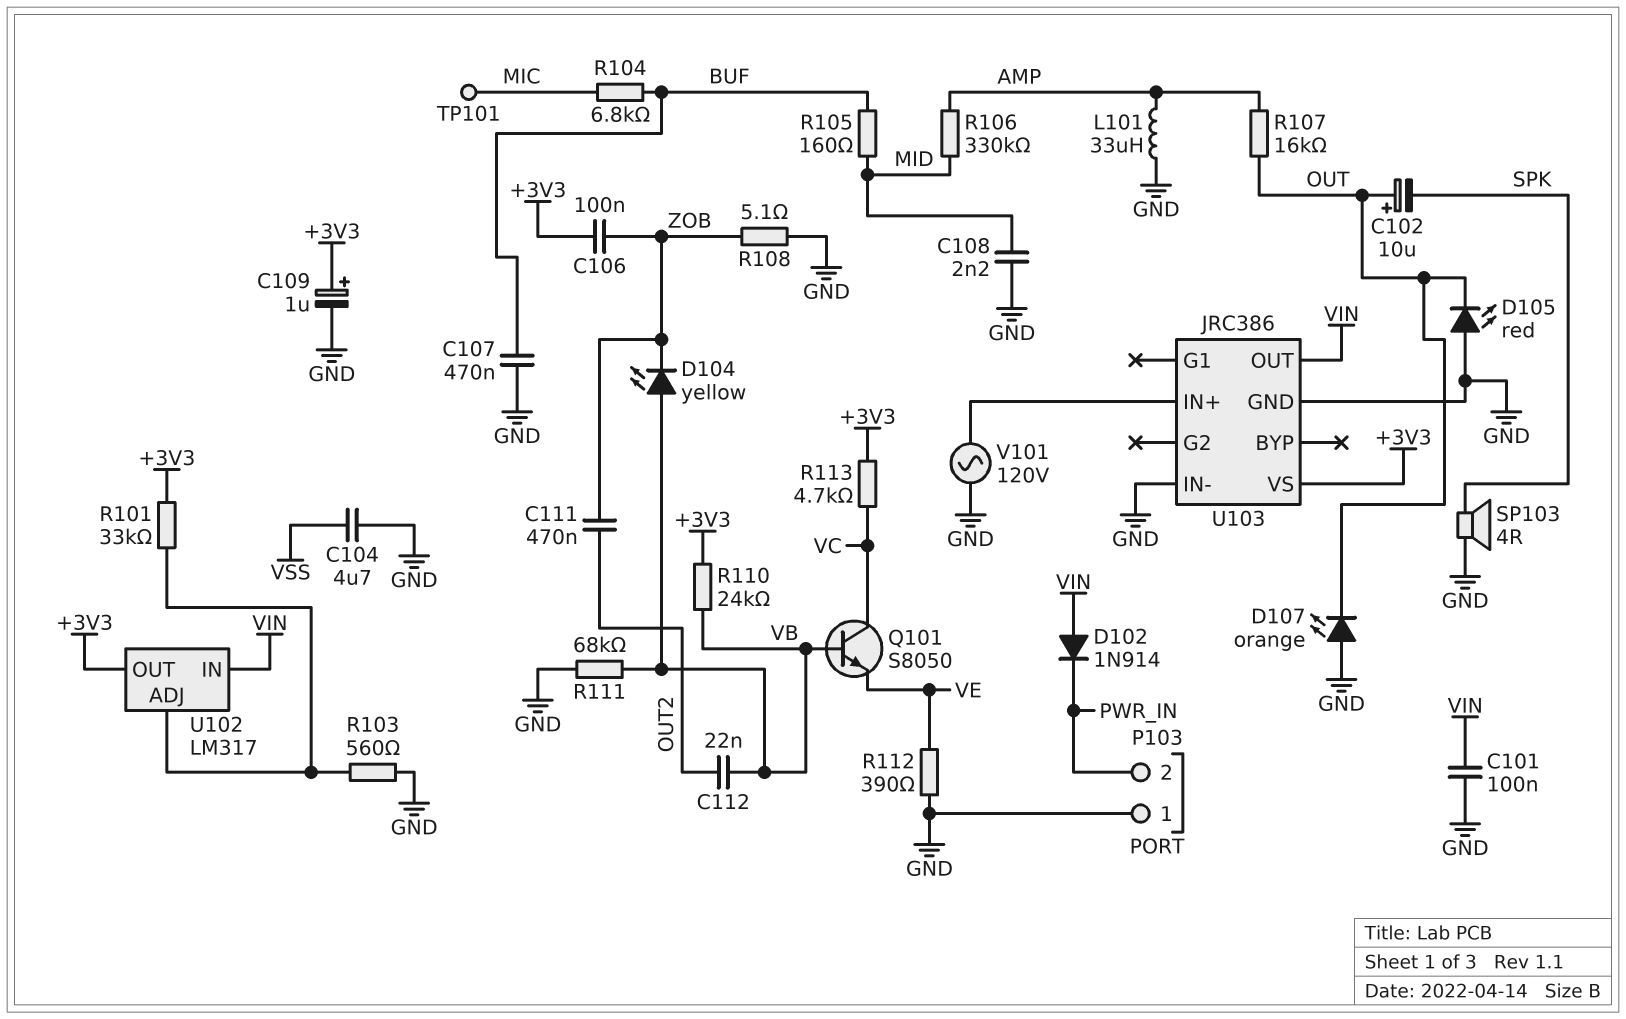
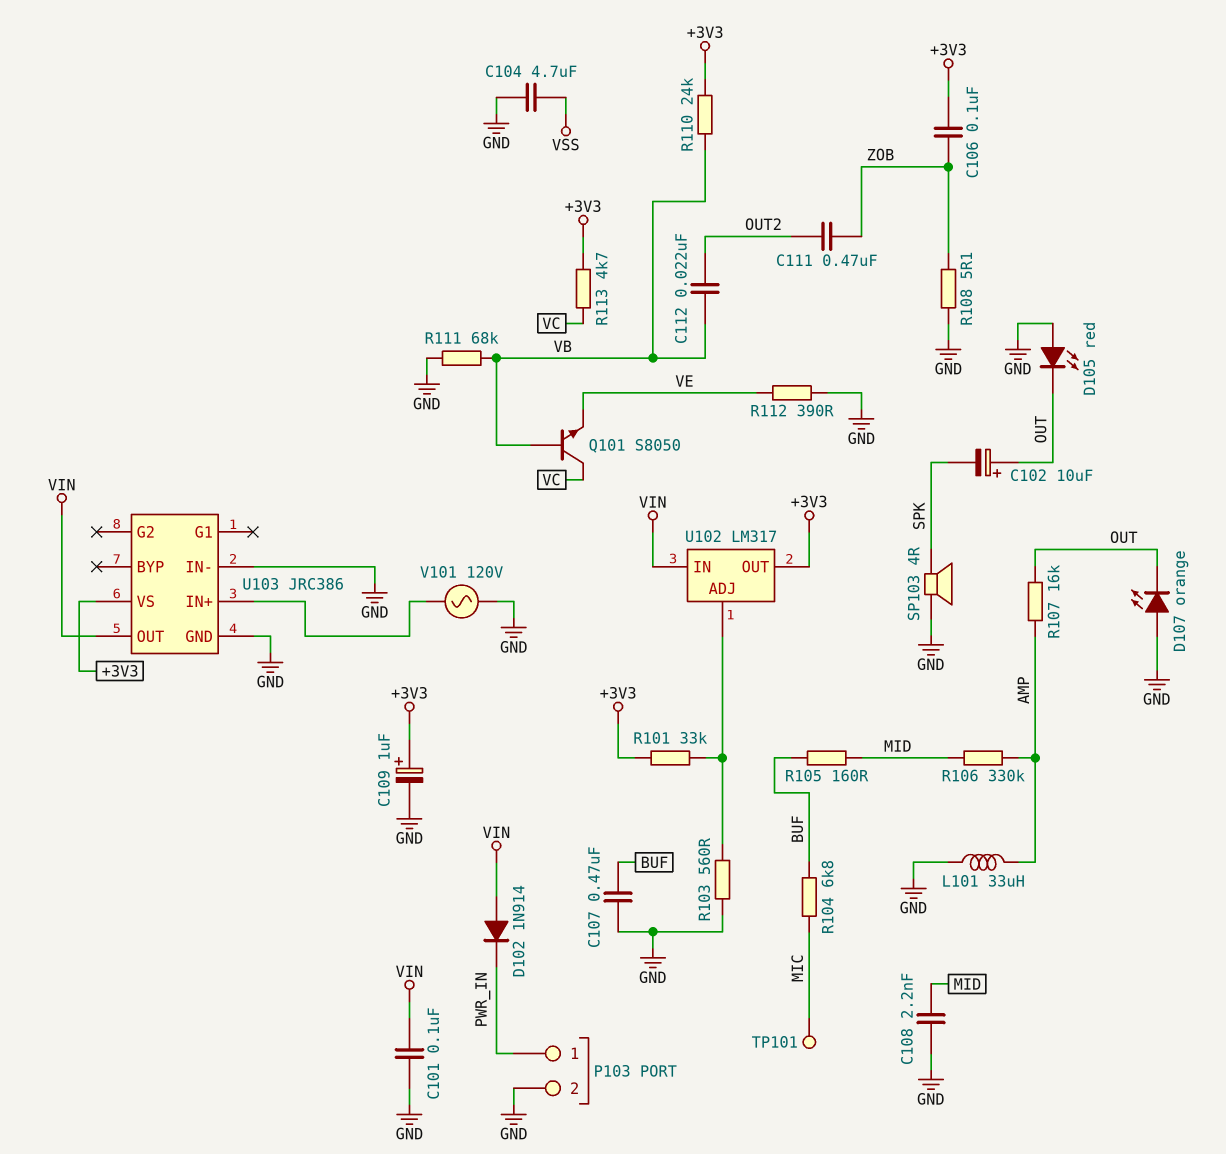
D104: LED yellow (A VB, K ZOB) -> none
P103 pin 1: GND -> PWR_IN
P103 pin 2: PWR_IN -> GND

